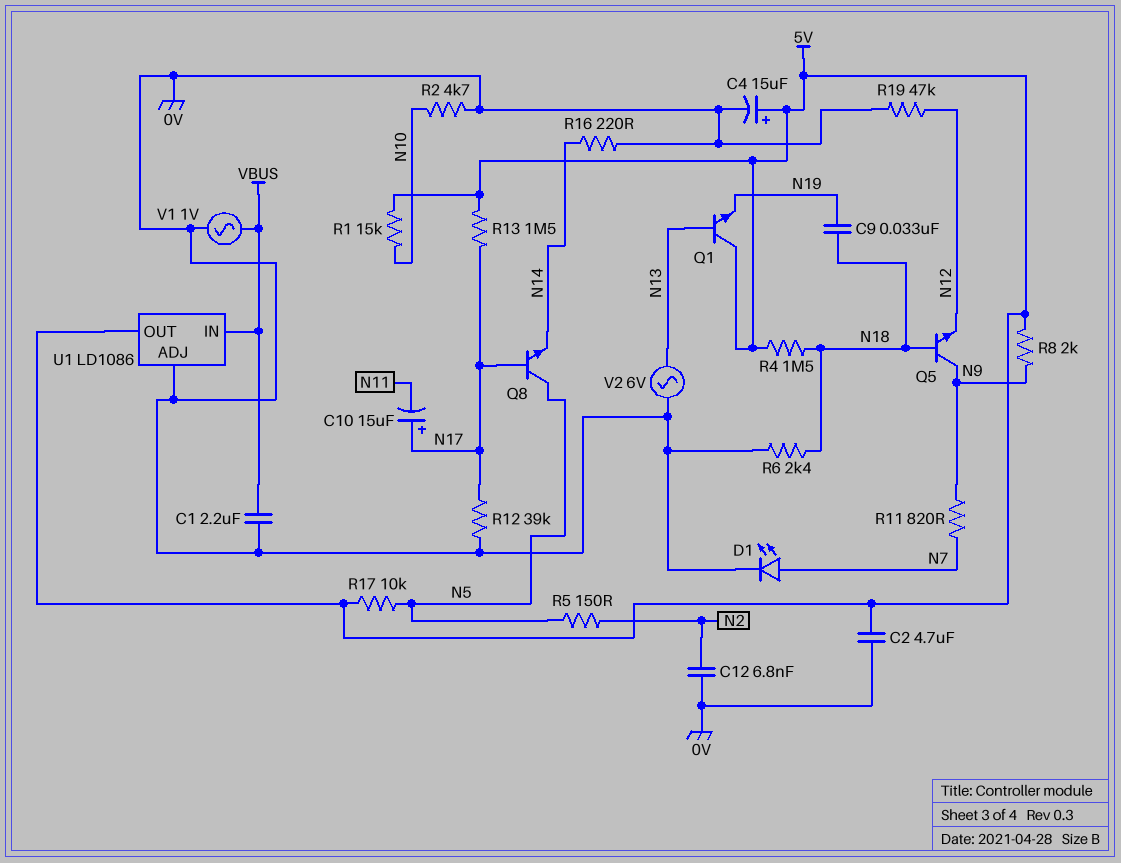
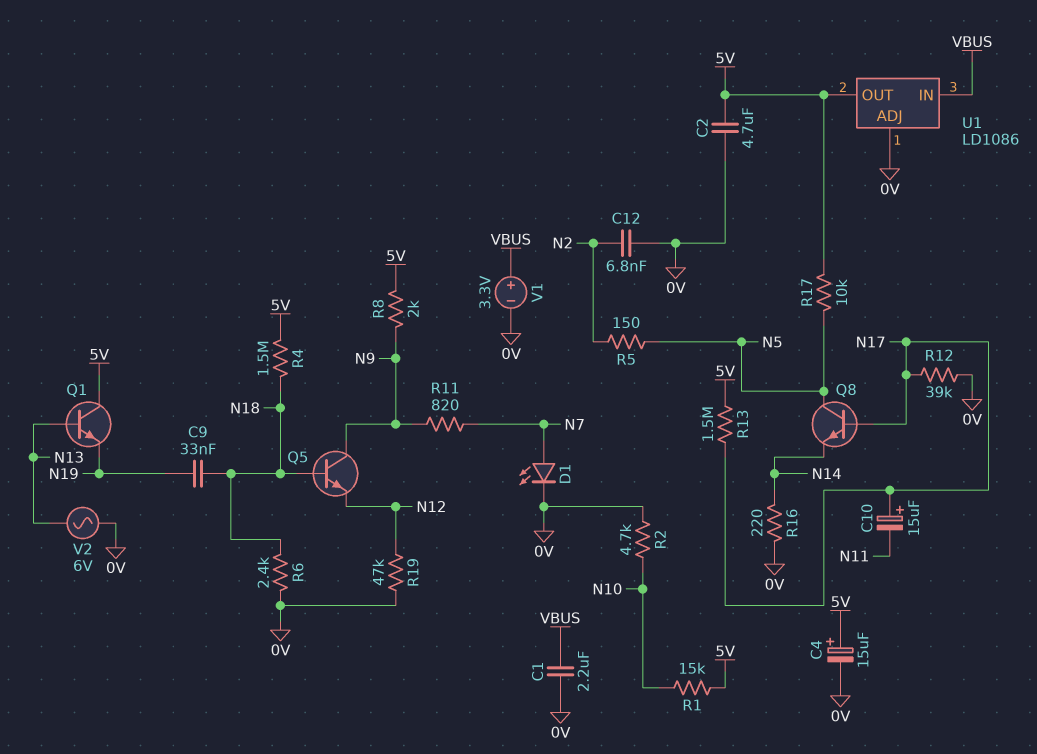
V1: AC 1V (0V, VBUS) -> 3.3V (plus VBUS, minus 0V)

